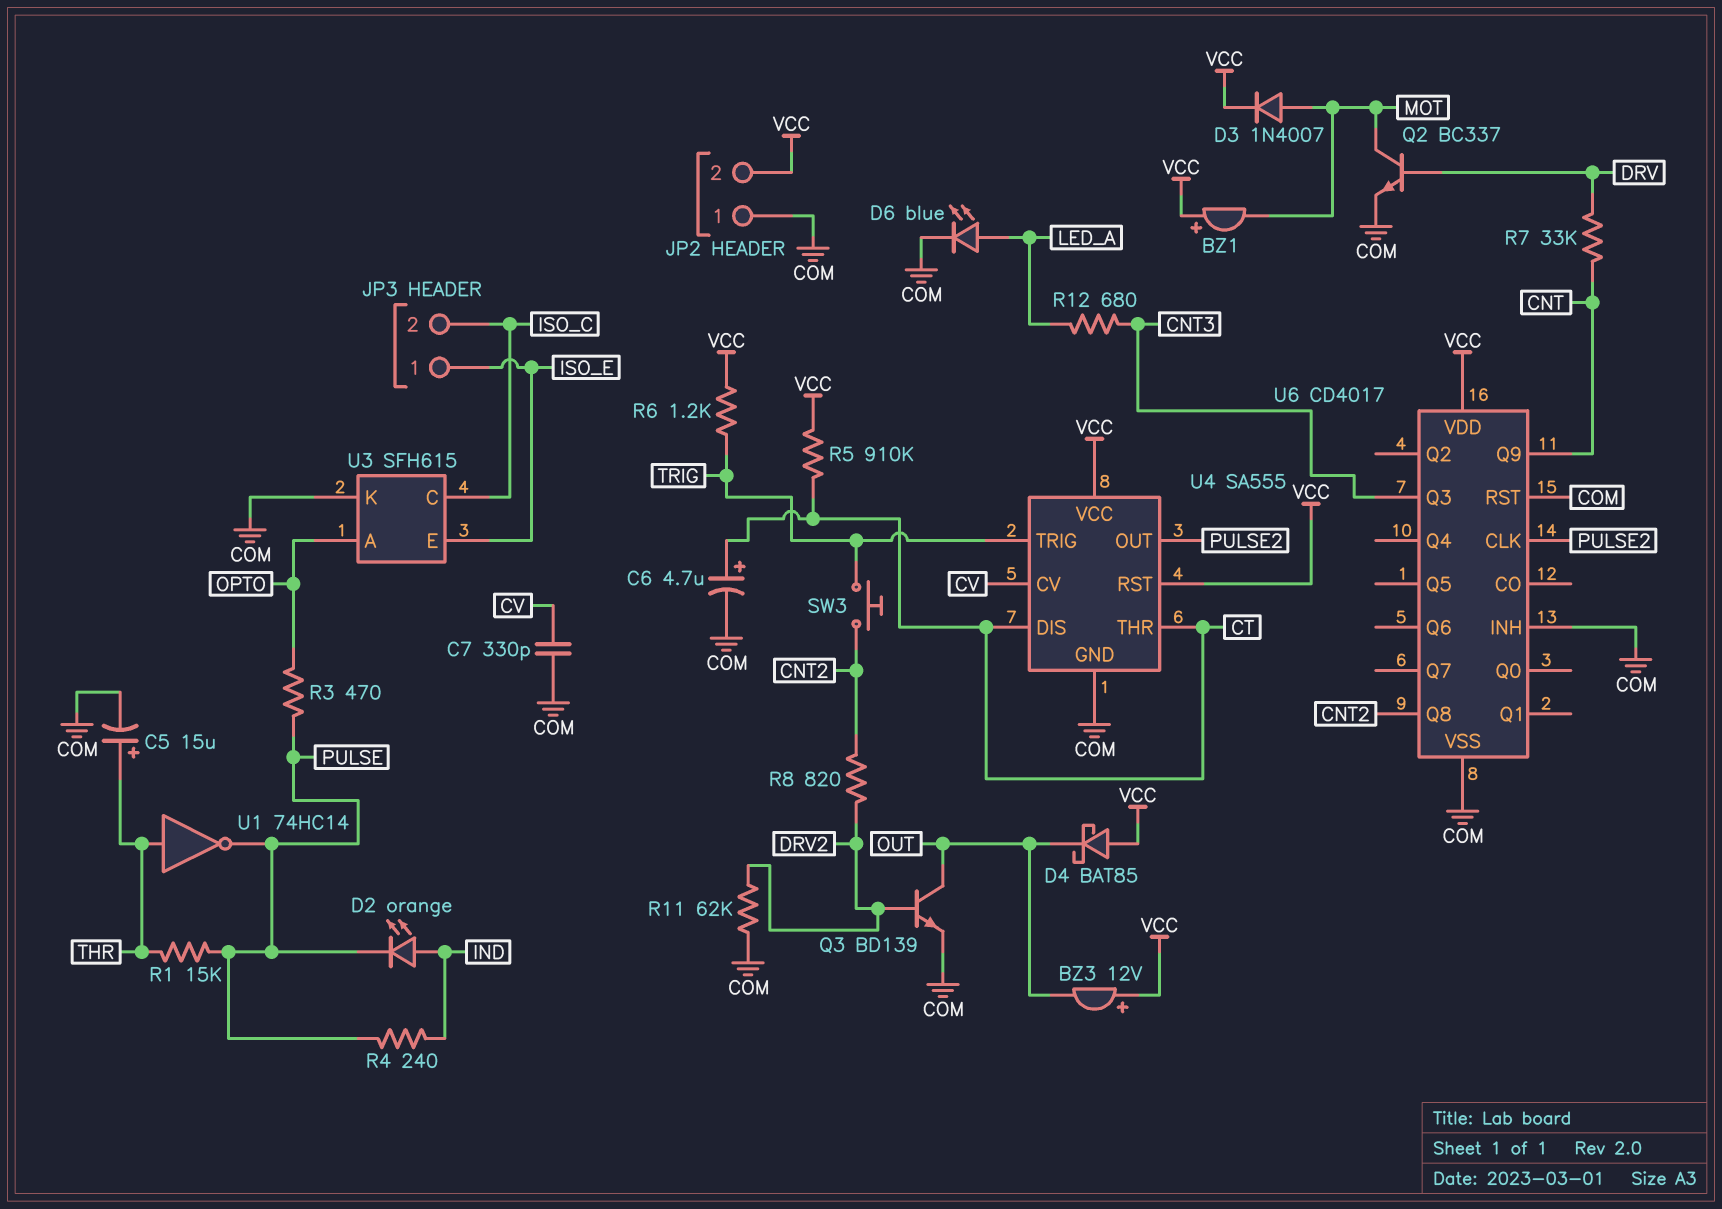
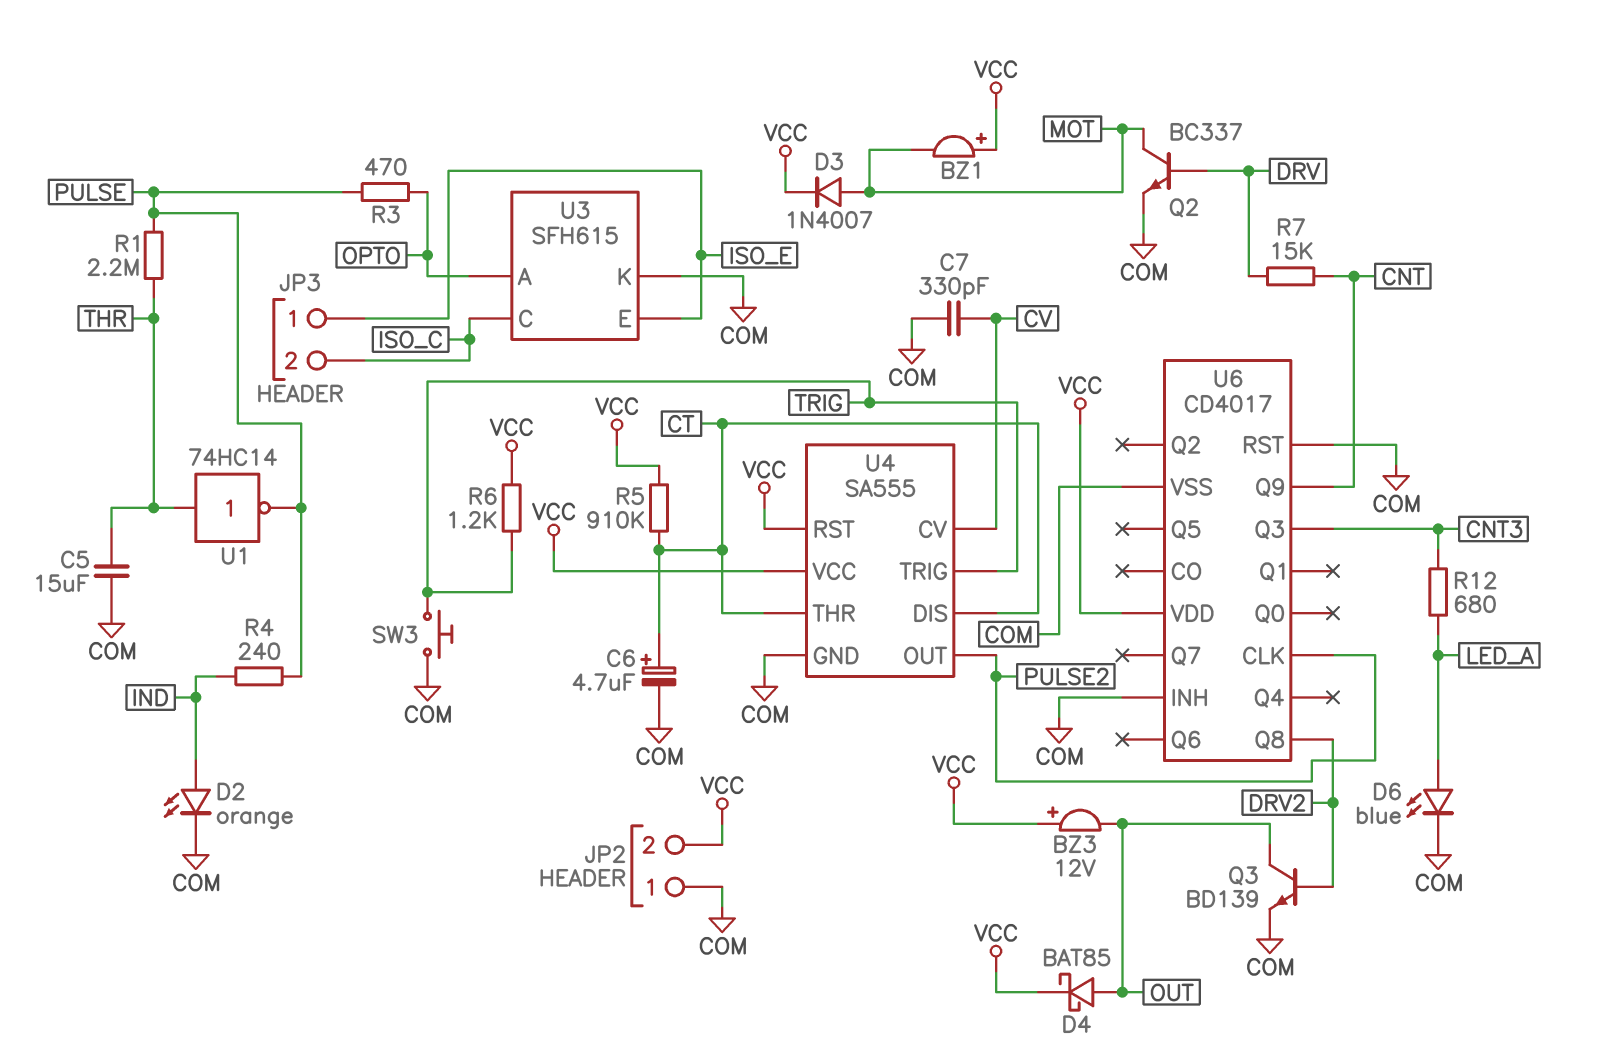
C5: 15uF (plus THR, minus COM) -> 15uF (COM, THR)
D2: LED orange (A IND, K PULSE) -> LED orange (A IND, K COM)
D4: schottky BAT85 (A VCC, K OUT) -> schottky BAT85 (A OUT, K VCC)
R1: 15k (PULSE, THR) -> 2.2M (PULSE, THR)
R7: 33k (CNT, DRV) -> 15k (CNT, DRV)
R8: 820 (CNT2, DRV2) -> none
R11: 62k (COM, DRV2) -> none
SW3: button (CNT2, TRIG) -> button (COM, TRIG)
U6 pin Q8: CNT2 -> DRV2

